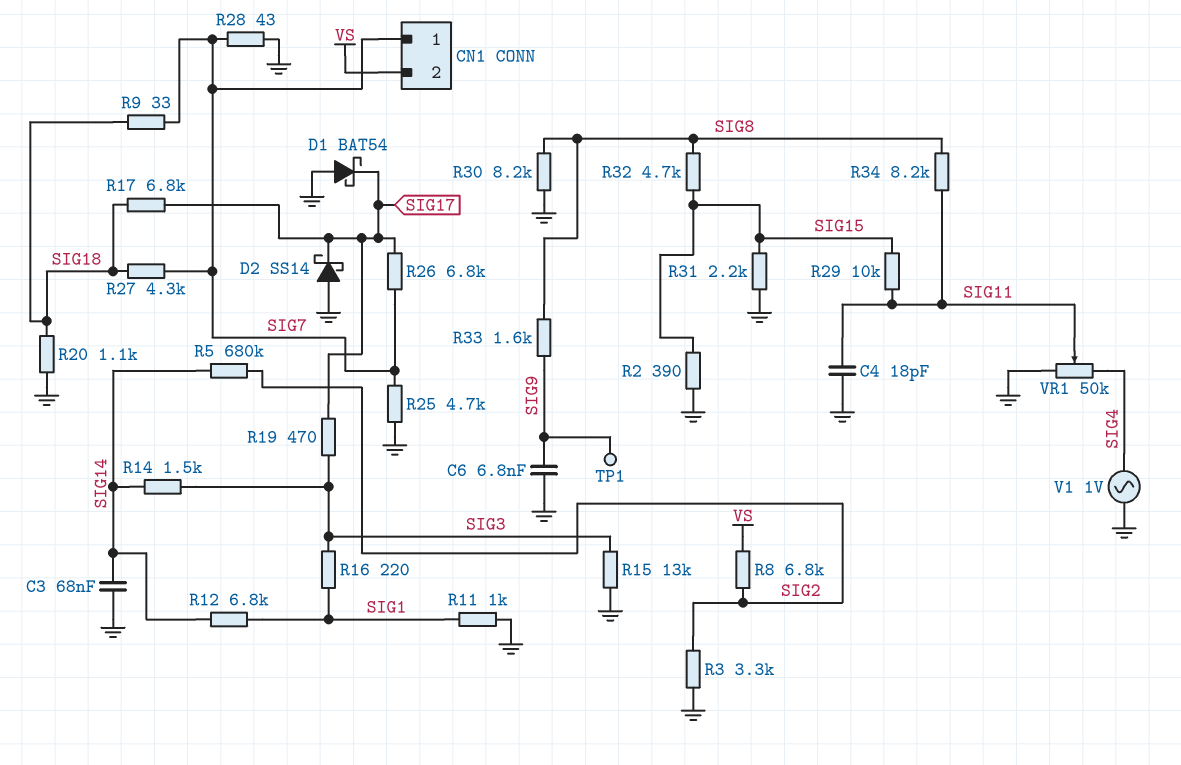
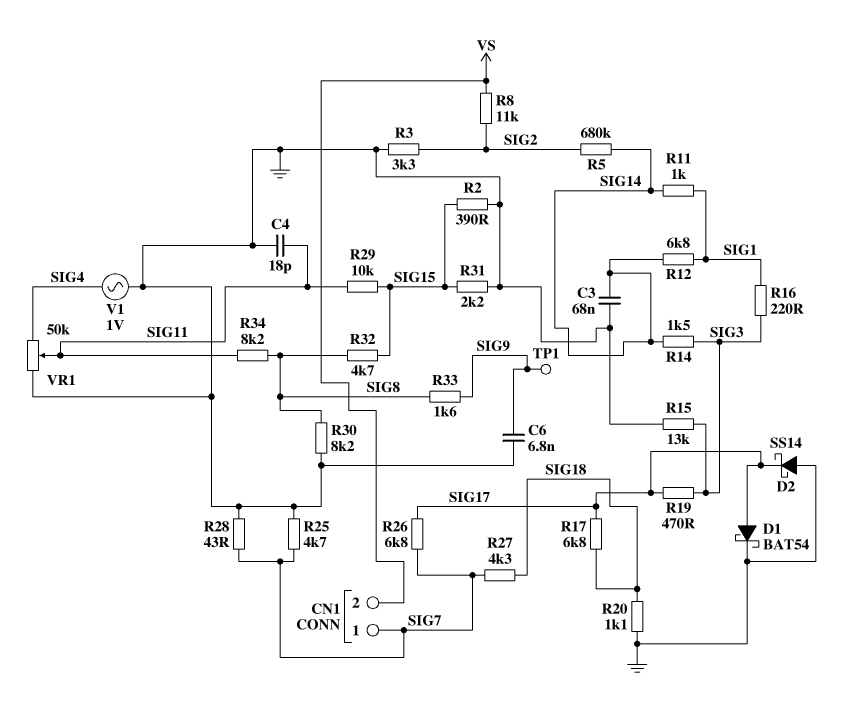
D1: schottky BAT54 (A GND, K SIG17) -> schottky BAT54 (A SIG17, K GND)
R8: 6.8k (SIG2, VS) -> 11k (SIG2, VS)
R9: 33 (SIG7, SIG18) -> none
R11: 1k (GND, SIG1) -> 1k (SIG1, SIG14)

